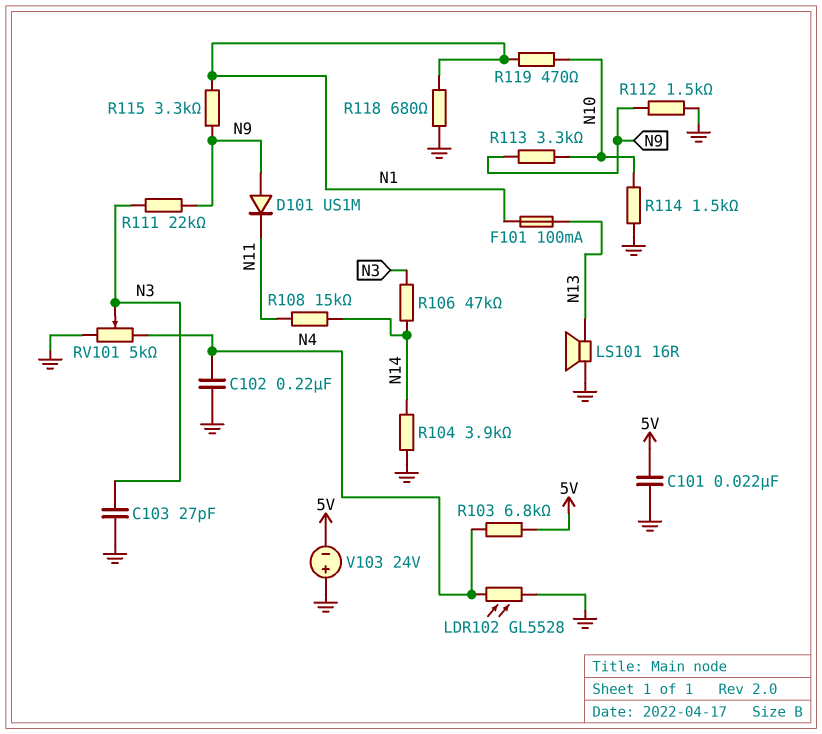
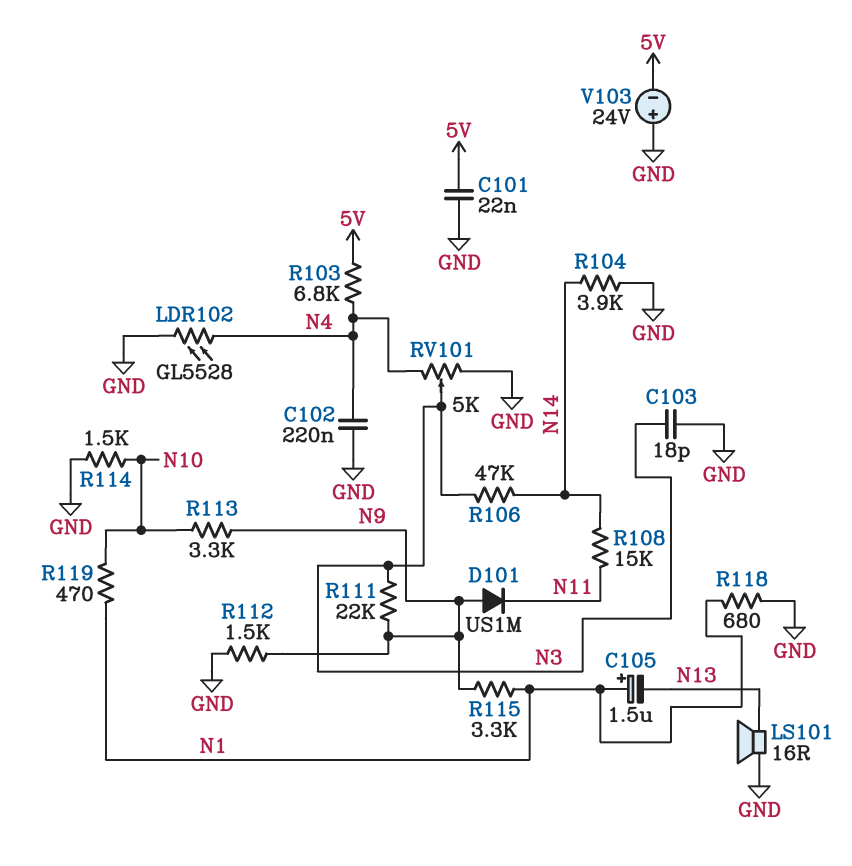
C103: 27pF (GND, N3) -> 18pF (GND, N3)
C105: none -> 1.5uF (plus N1, minus N13)
F101: 100mA (N1, N13) -> none

